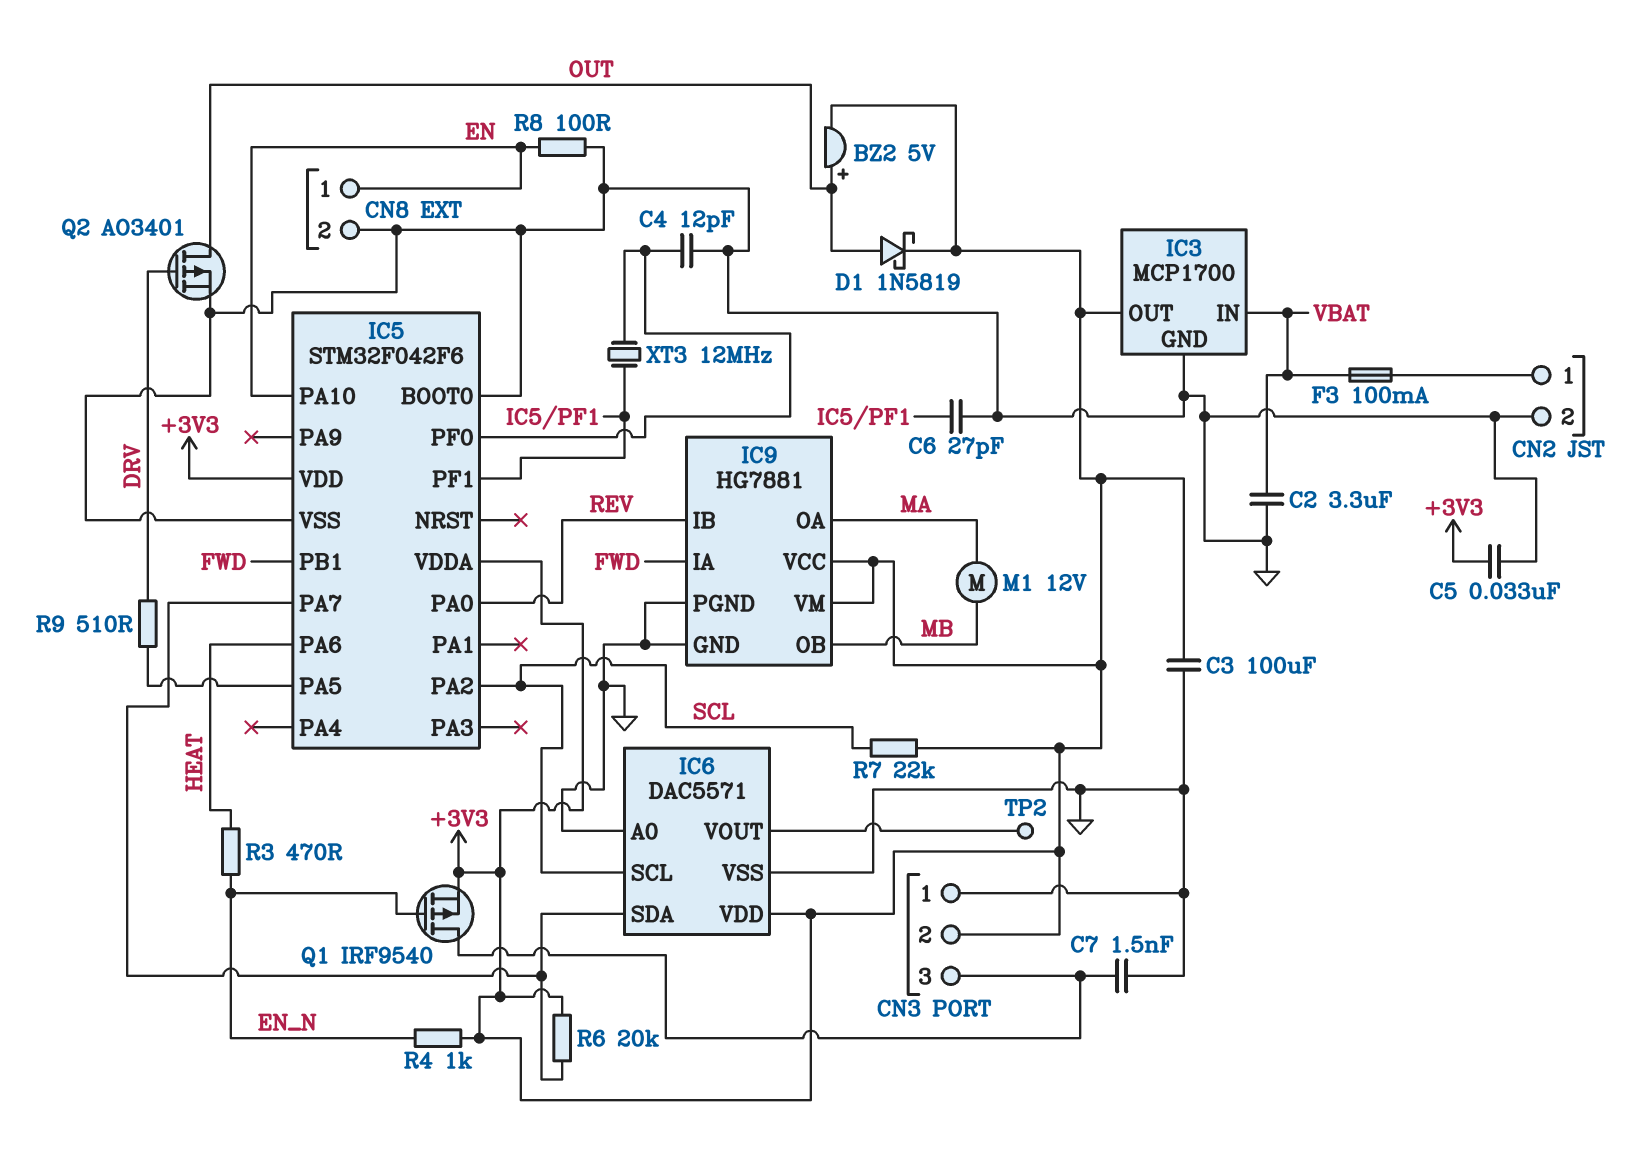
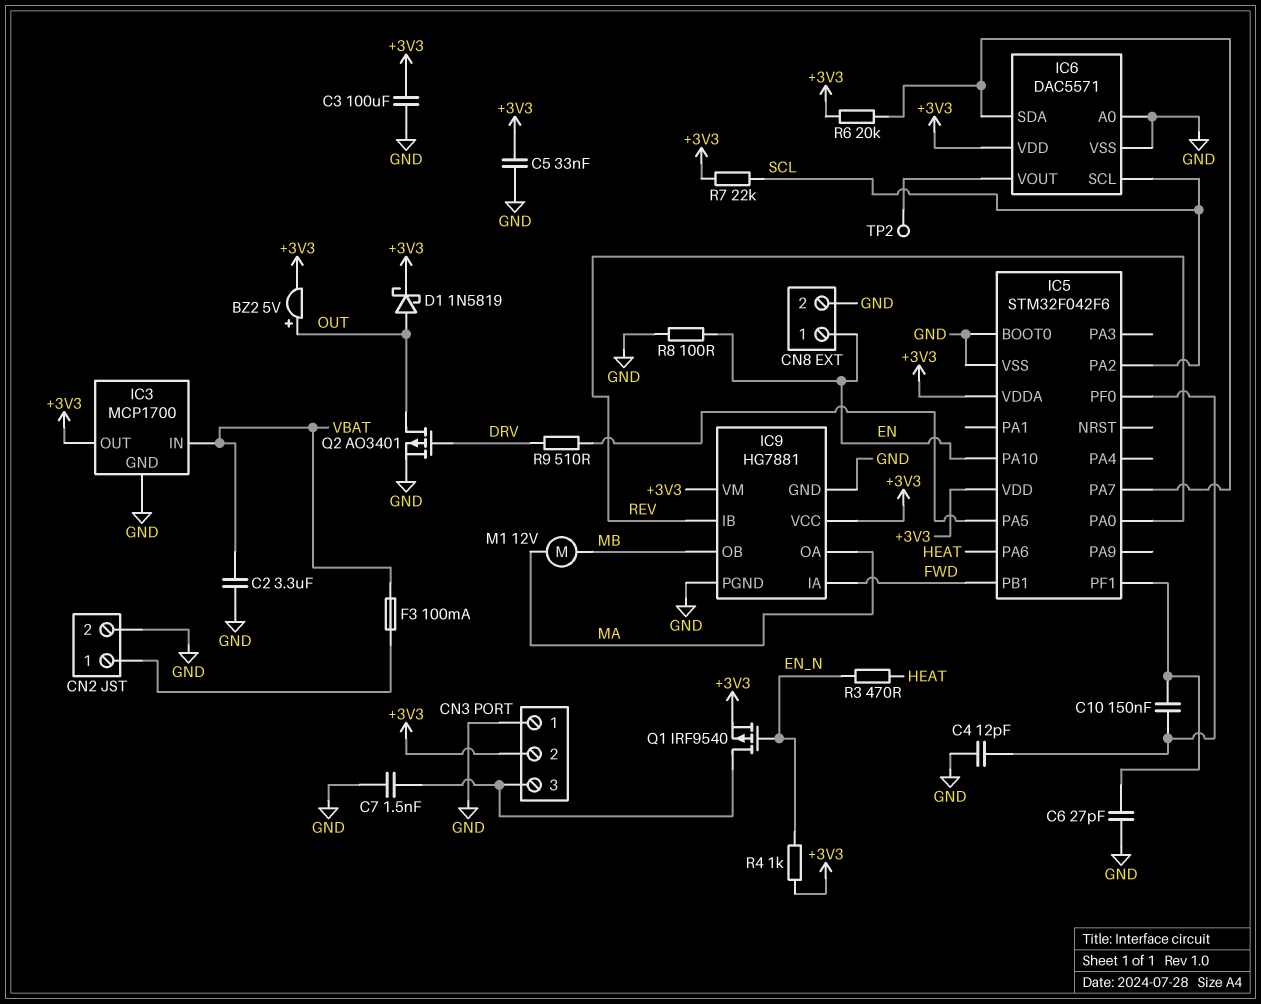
C10: none -> 150nF (IC5/PF0, IC5/PF1)
XT3: 12MHz (IC5/PF0, IC5/PF1) -> none

